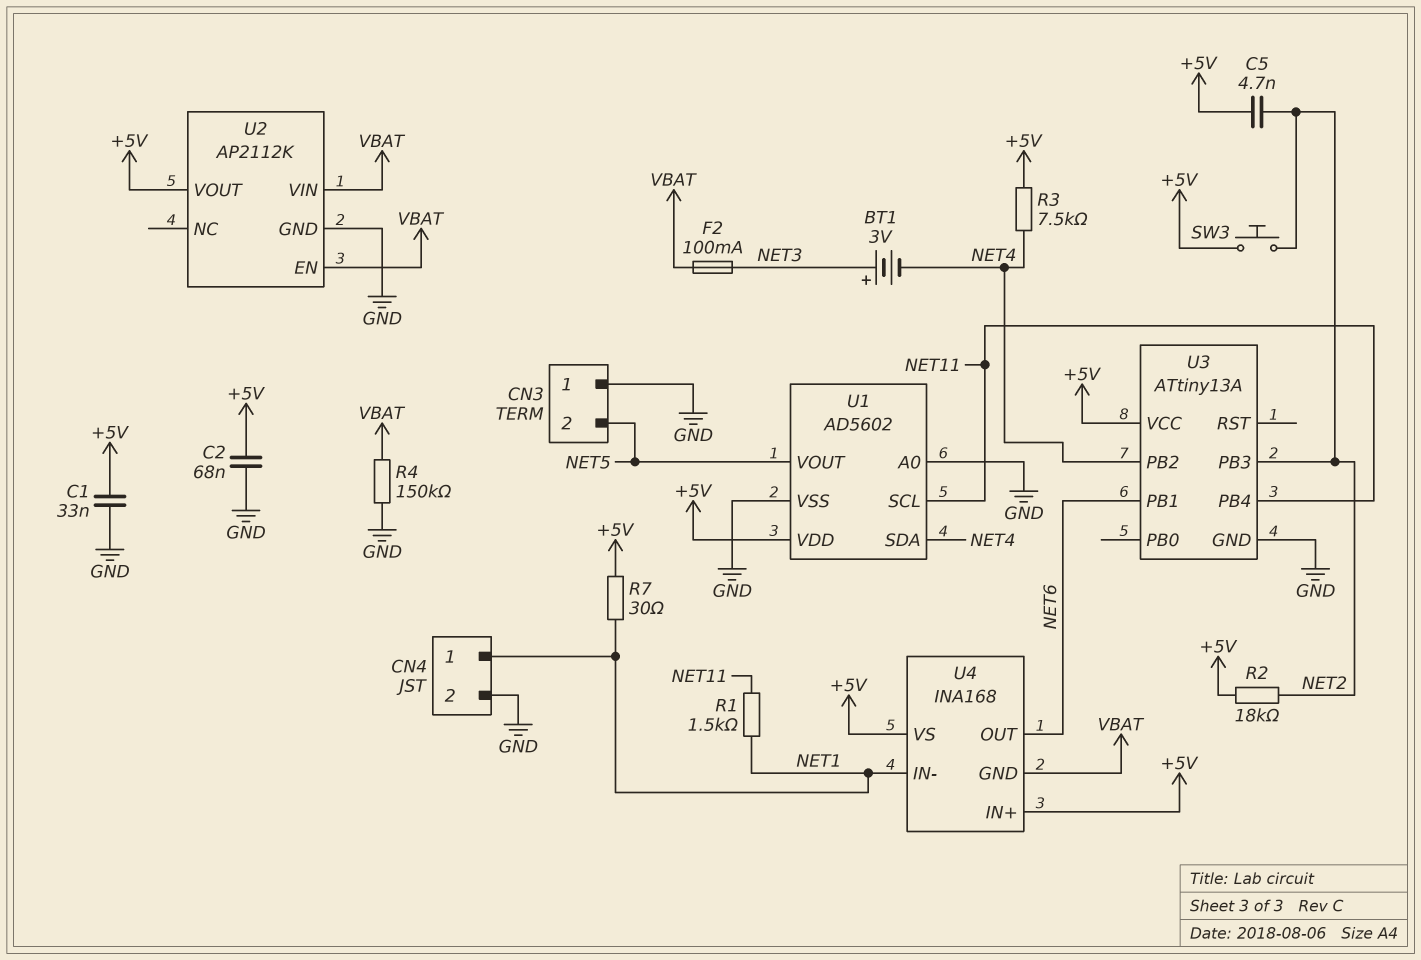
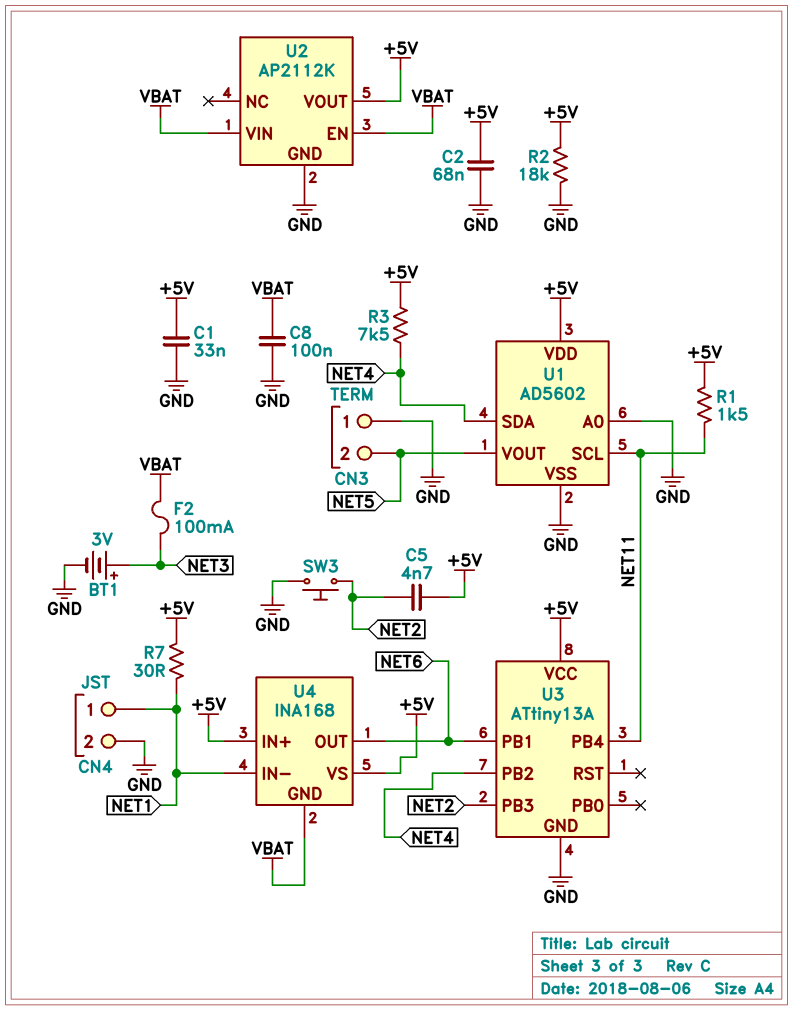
BT1: 3V (plus NET3, minus NET4) -> 3V (plus NET3, minus GND)
C8: none -> 100nF (GND, VBAT)
R1: 1.5k (NET1, NET11) -> 1.5k (+5V, NET11)
R2: 18k (+5V, NET2) -> 18k (+5V, GND)
R4: 150k (GND, VBAT) -> none
SW3: button (+5V, NET2) -> button (GND, NET2)

